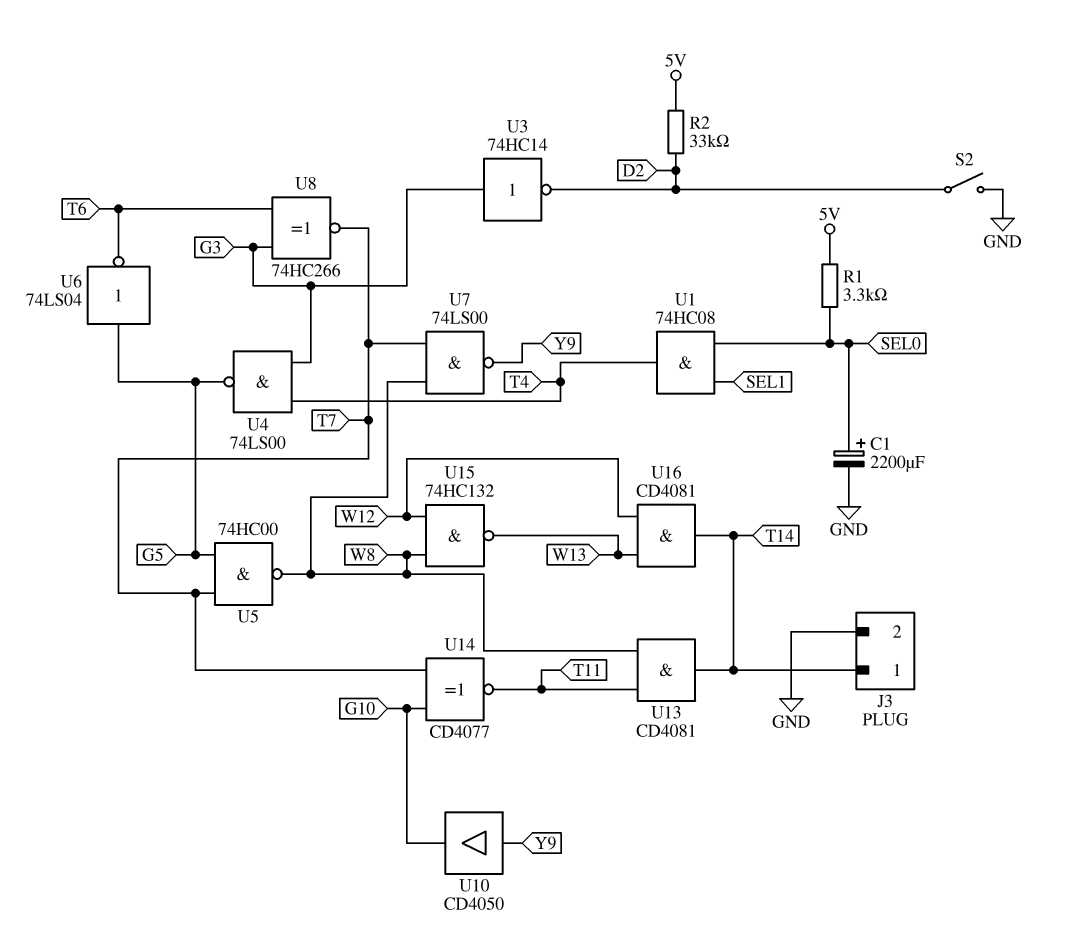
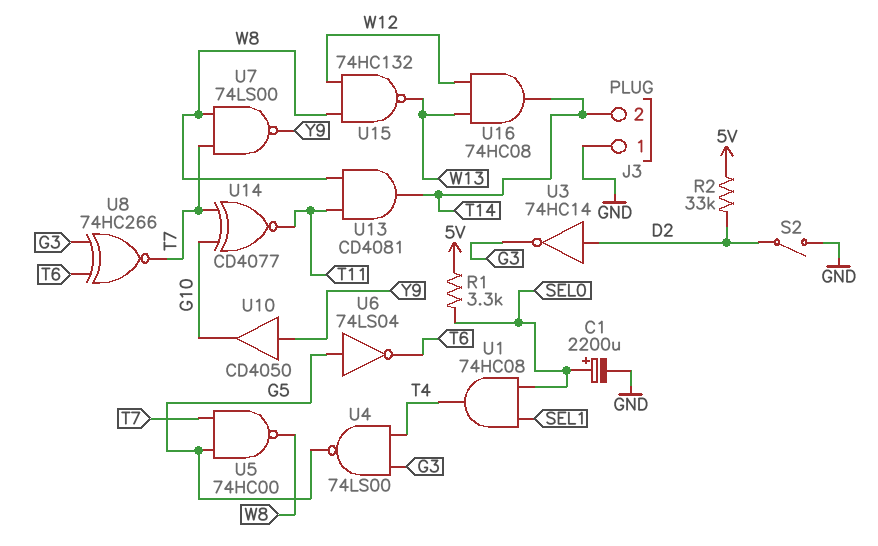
J3 pin 1: T14 -> GND
J3 pin 2: GND -> T14
U3: NOT 74HC14 (in G3, out D2) -> NOT 74HC14 (in D2, out G3)
U16: AND CD4081 (in W12, in W13, out T14) -> AND 74HC08 (in W12, in W13, out T14)

